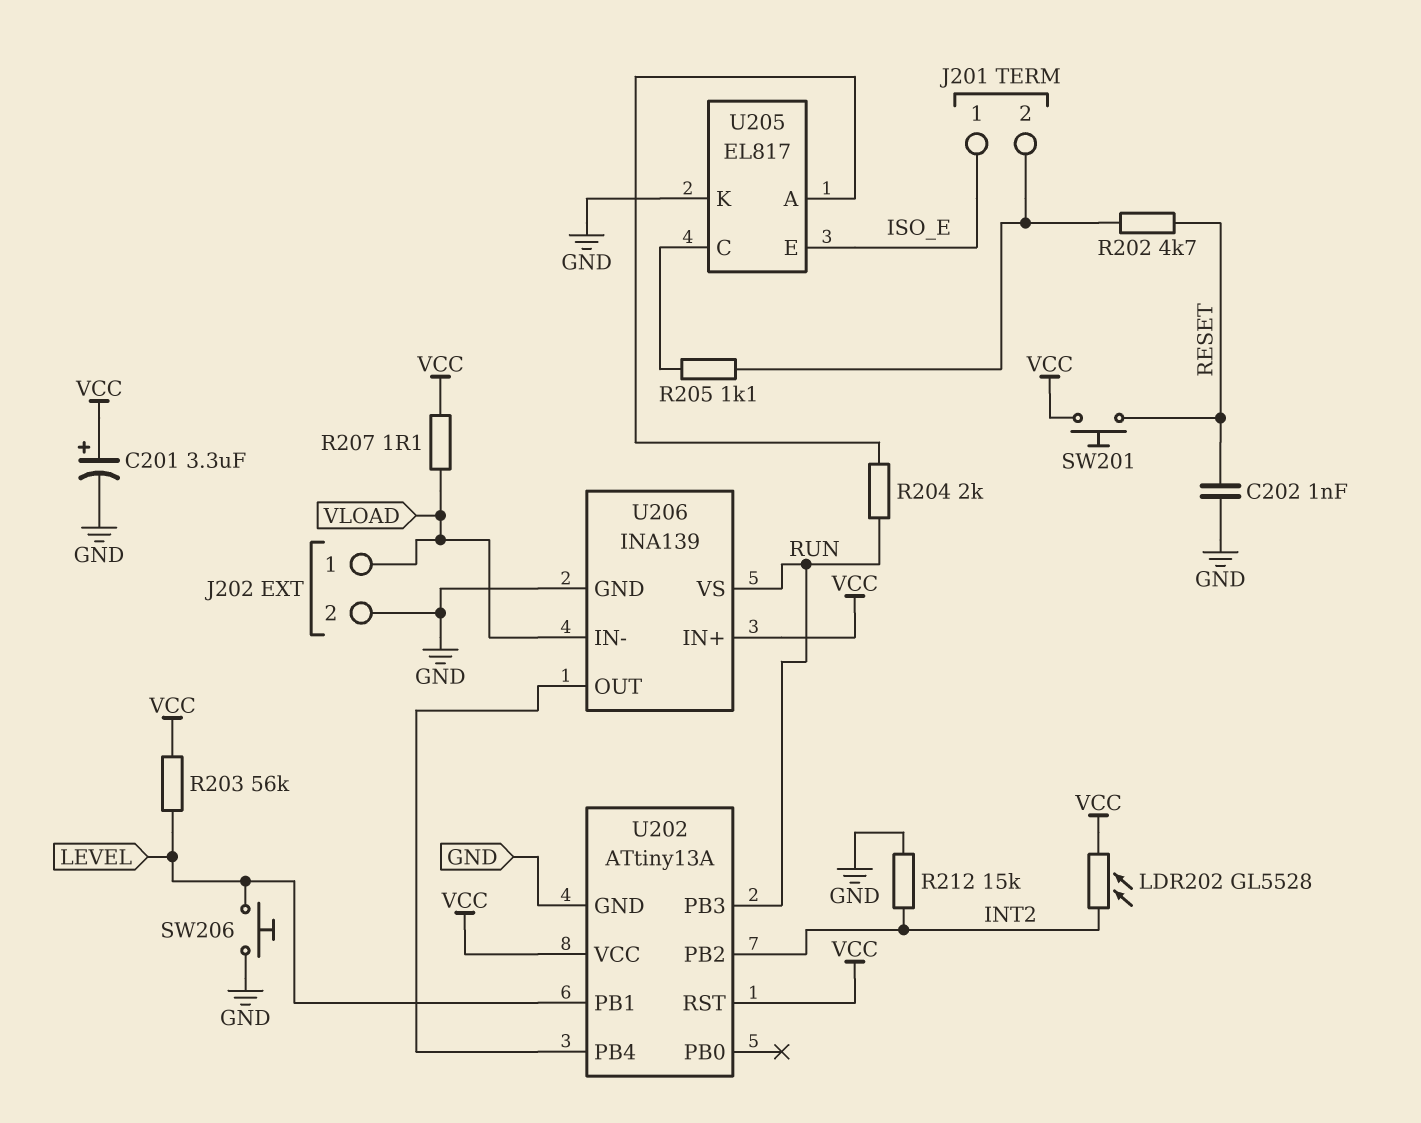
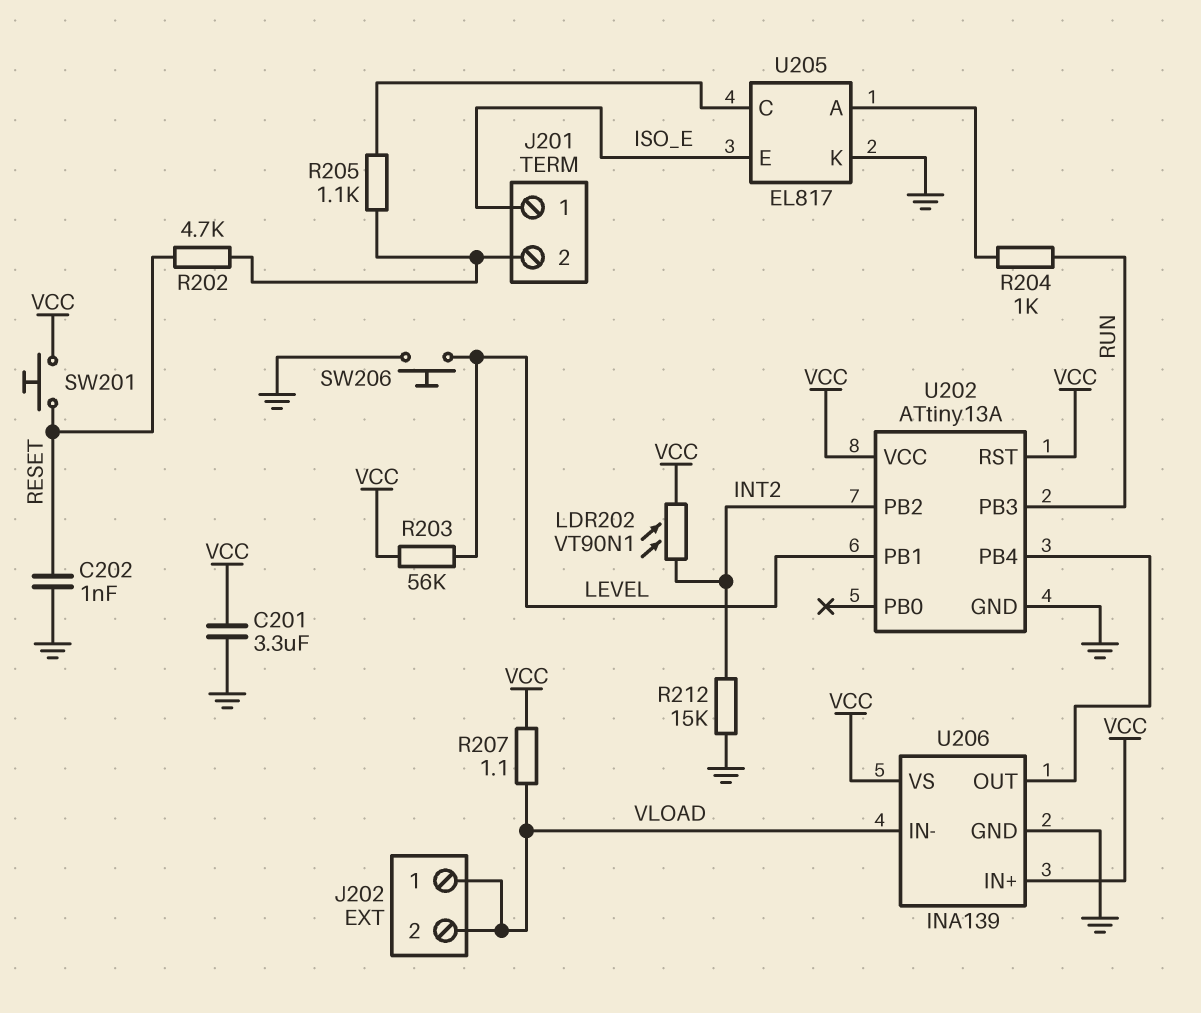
C201: 3.3uF (plus VCC, minus GND) -> 3.3uF (GND, VCC)
J202 pin 2: GND -> VLOAD
LDR202: GL5528 (INT2, VCC) -> VT90N1 (INT2, VCC)
R204: 2k (RUN, U205/A) -> 1k (RUN, U205/A)
U206 pin VS: RUN -> VCC

